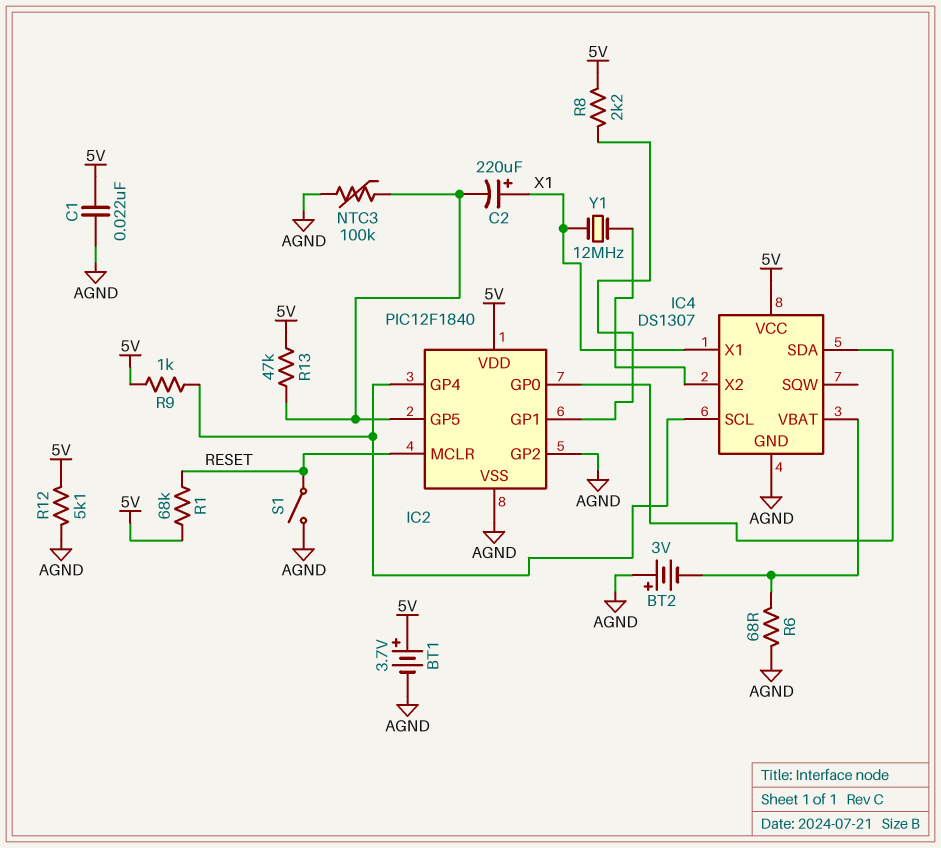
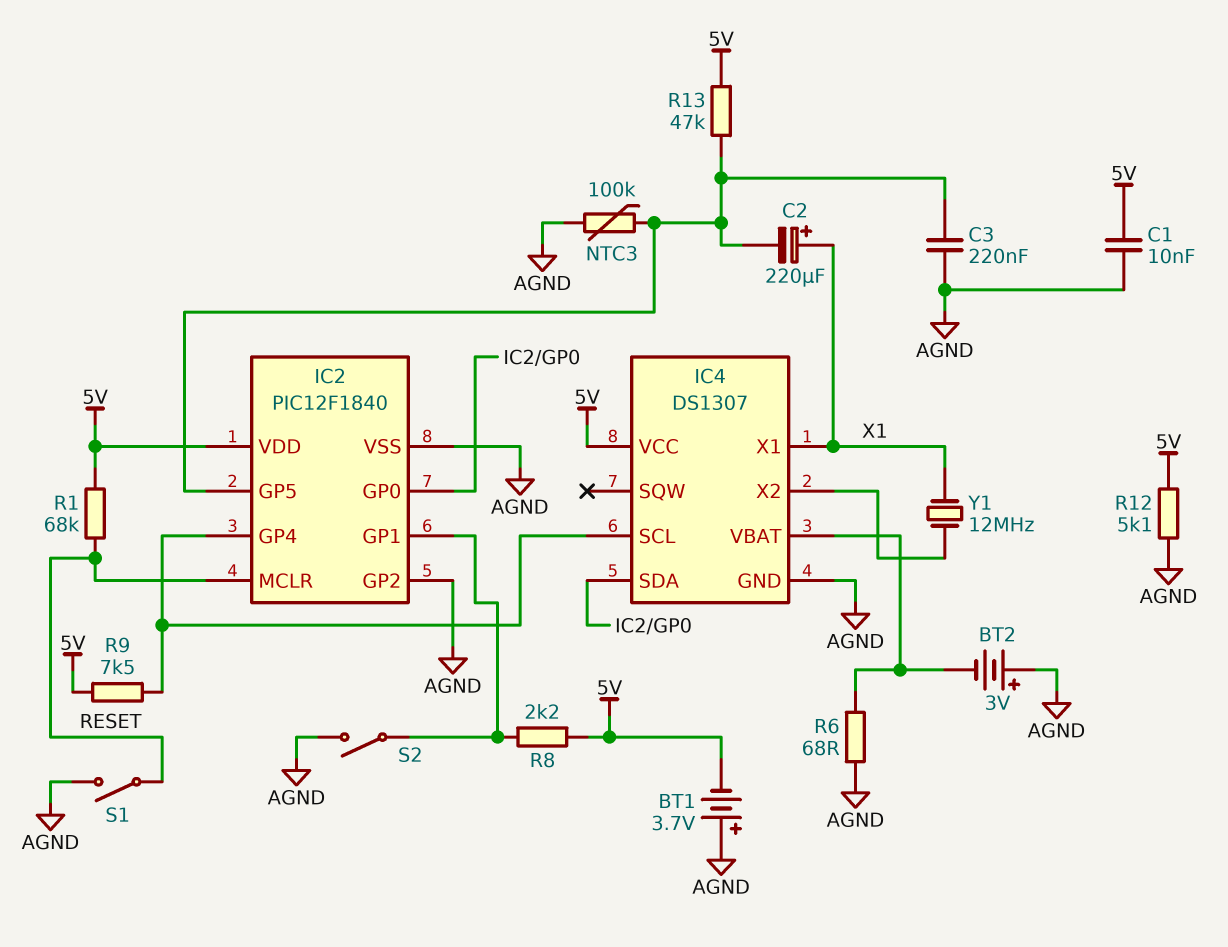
BT1: 3.7V (plus 5V, minus AGND) -> 3.7V (plus AGND, minus 5V)
C1: 22nF (5V, AGND) -> 10nF (5V, AGND)
C3: none -> 220nF (AGND, IC2/GP5)
R9: 1k (5V, IC2/GP4) -> 7.5k (5V, IC2/GP4)
S2: none -> switch (AGND, IC2/GP1)

